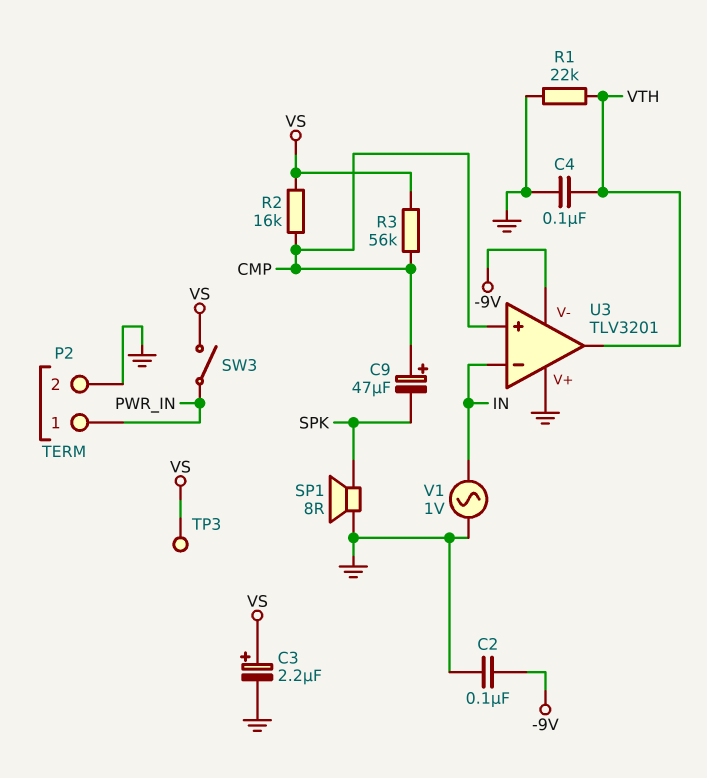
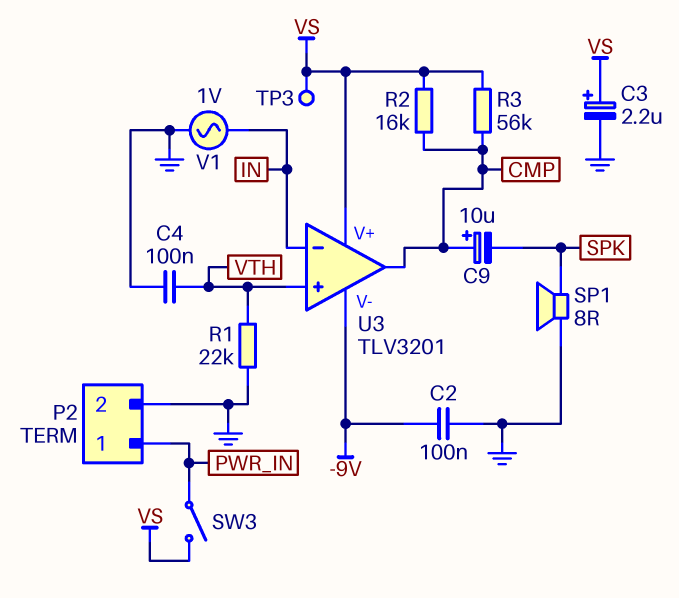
C9: 47uF (plus CMP, minus SPK) -> 10uF (plus CMP, minus SPK)
U3 pin V+: GND -> VS
U3 pin in+: CMP -> VTH
U3 pin out: VTH -> CMP

